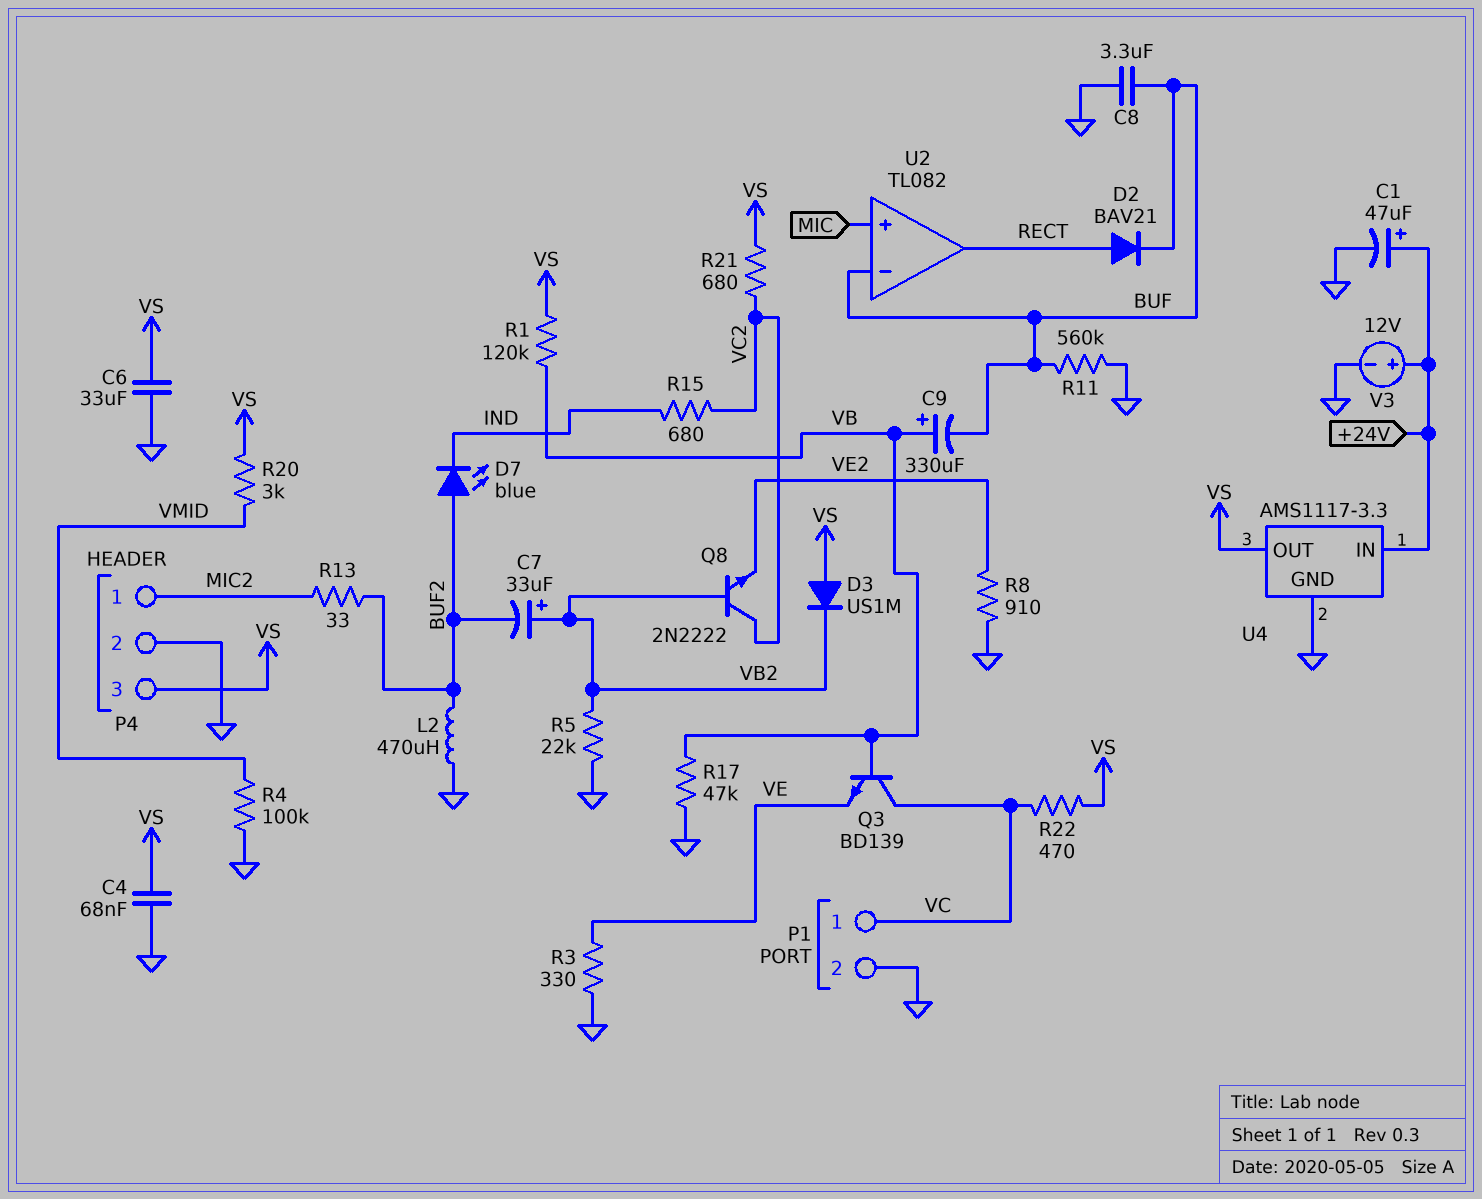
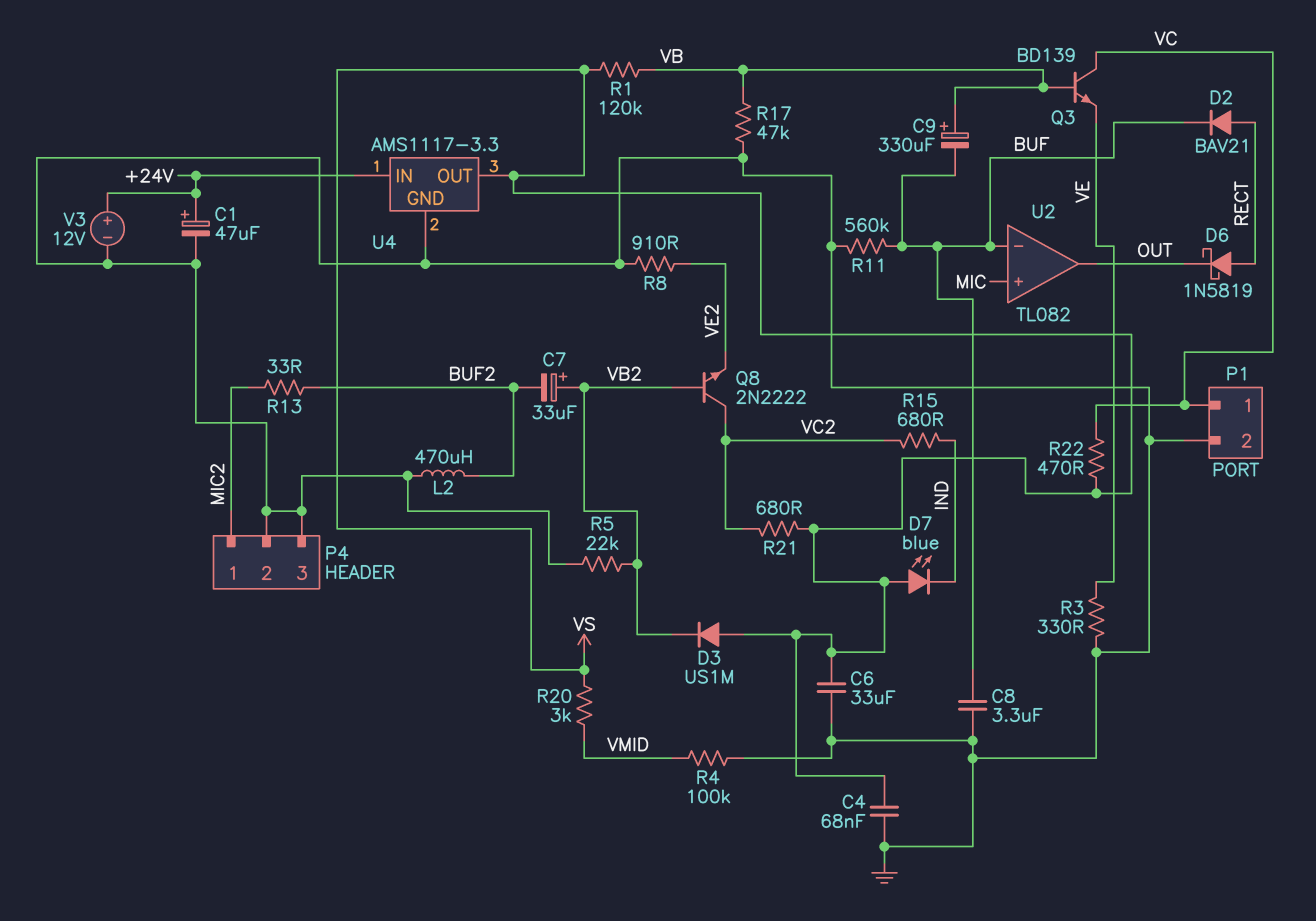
D6: none -> schottky 1N5819 (A RECT, K OUT)
D7: LED blue (A BUF2, K IND) -> LED blue (A VS, K IND)
P4 pin 3: VS -> GND
U2 pin out: RECT -> OUT

